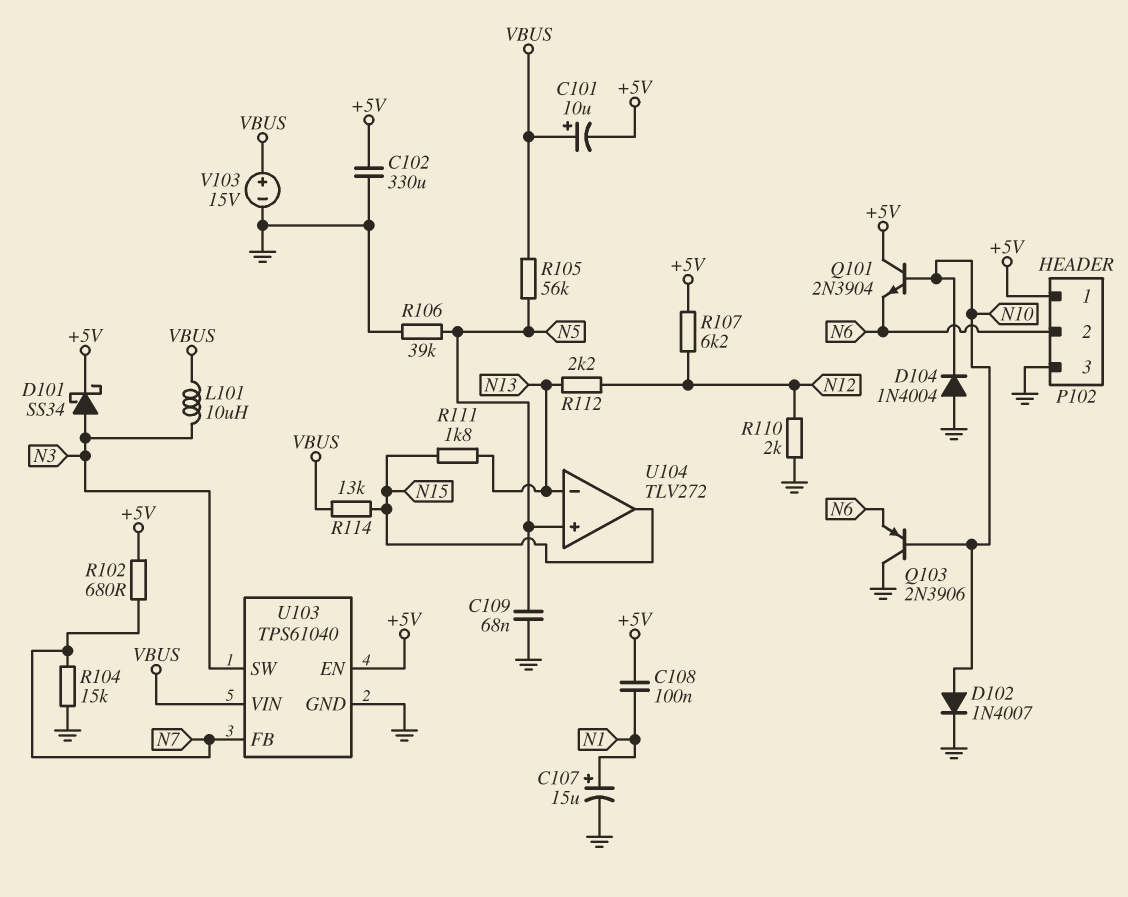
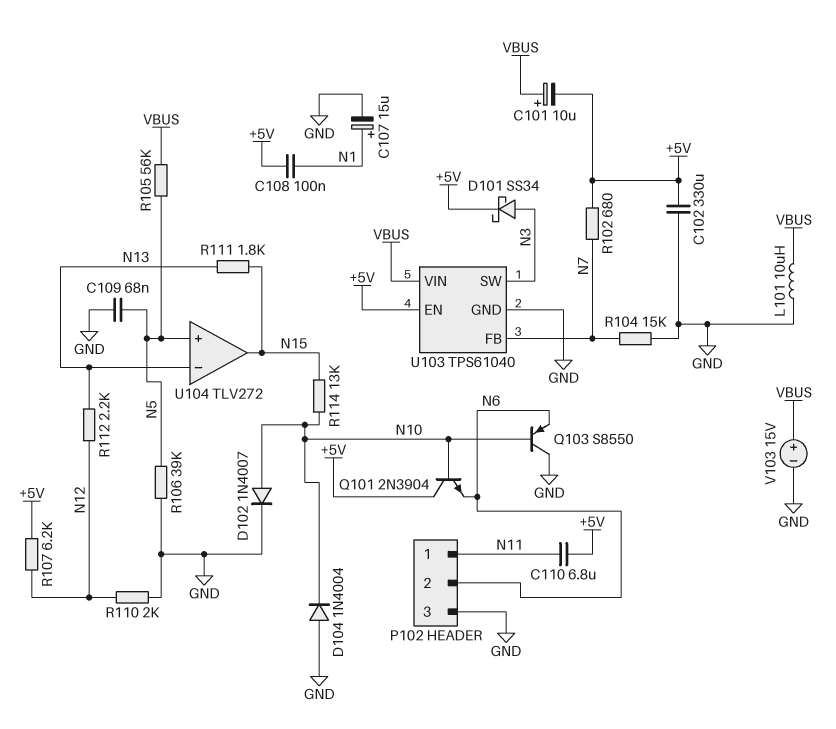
C110: none -> 6.8uF (+5V, N11)
L101: 10uH (N3, VBUS) -> 10uH (GND, VBUS)
P102 pin 1: +5V -> N11
Q103: PNP 2N3906 (B N10, C GND, E N6) -> PNP S8550 (B N10, C GND, E N6)
R114: 13k (N15, VBUS) -> 13k (N10, N15)

